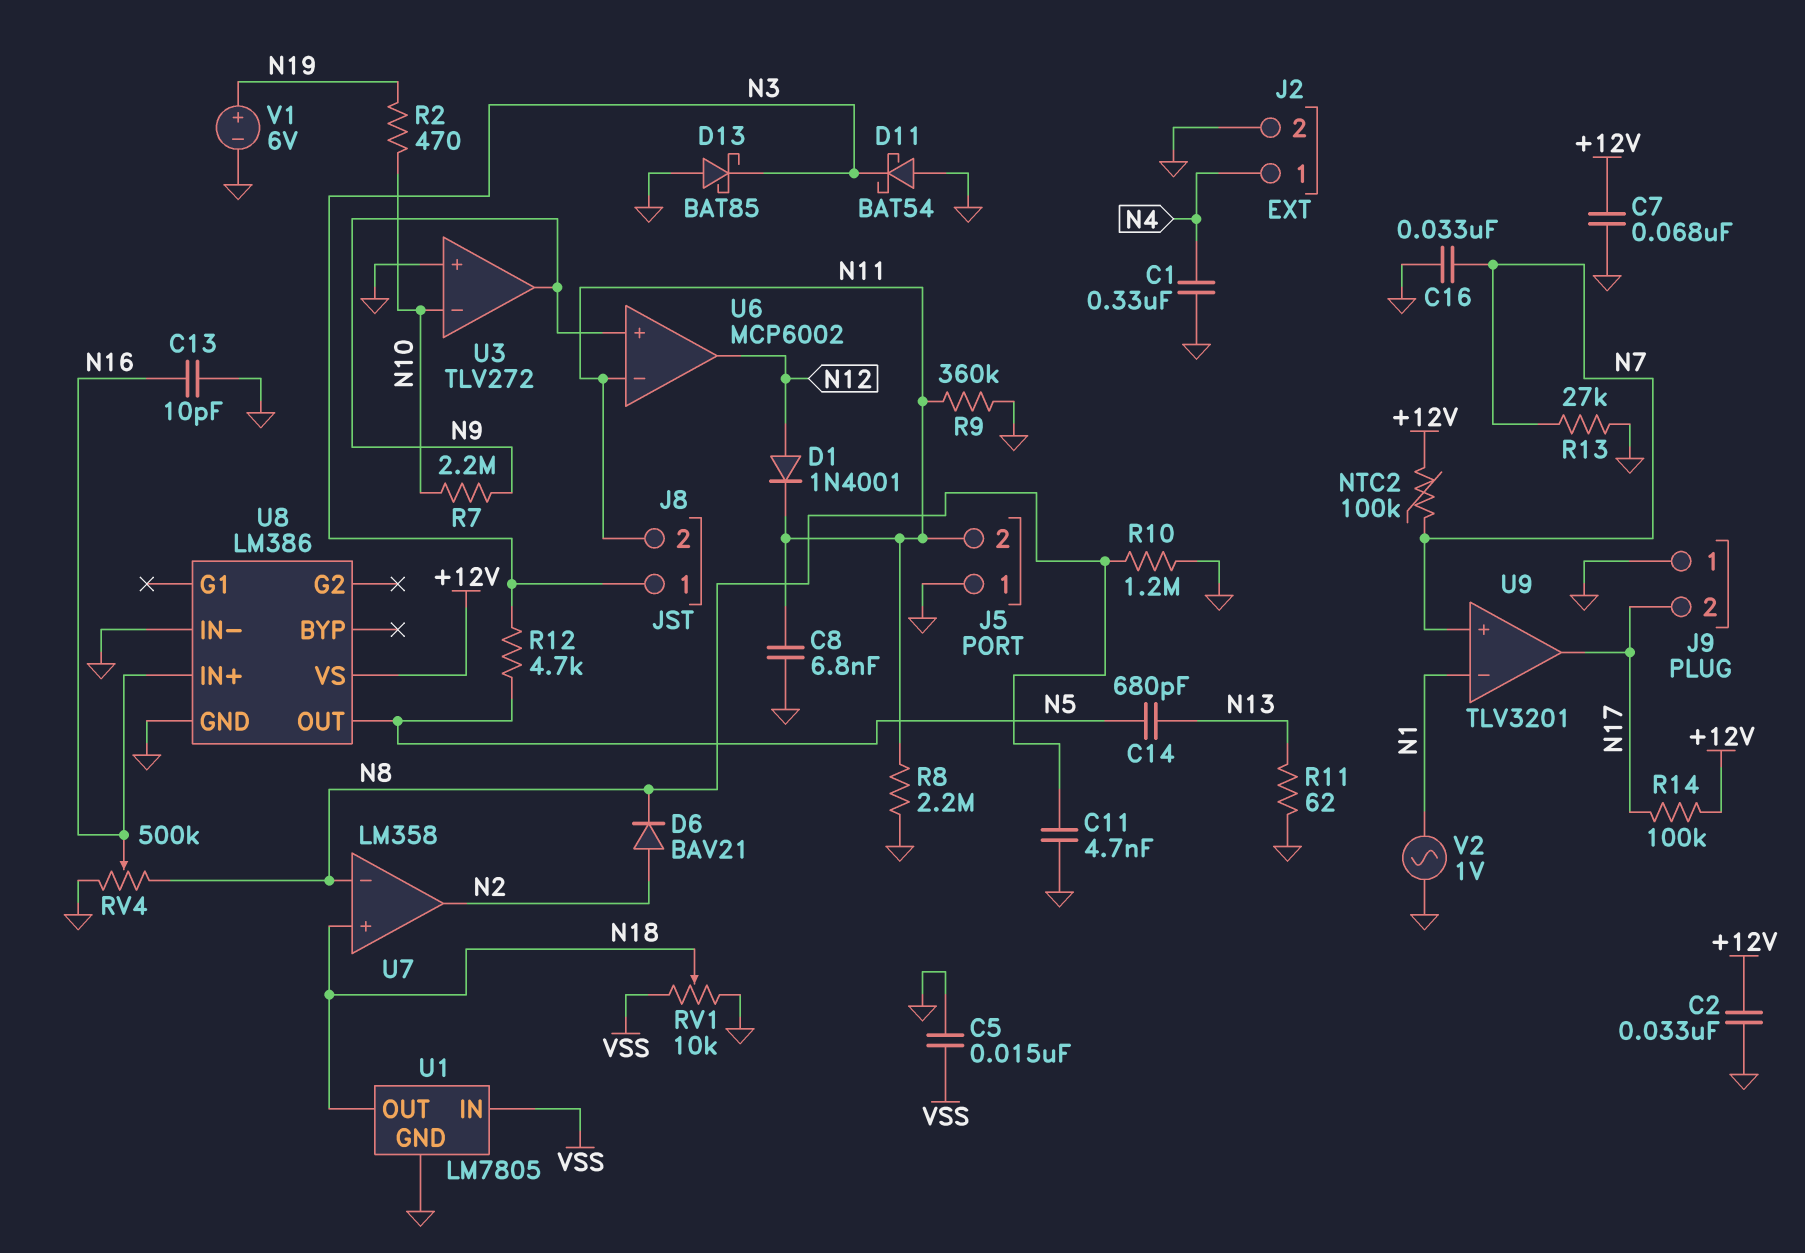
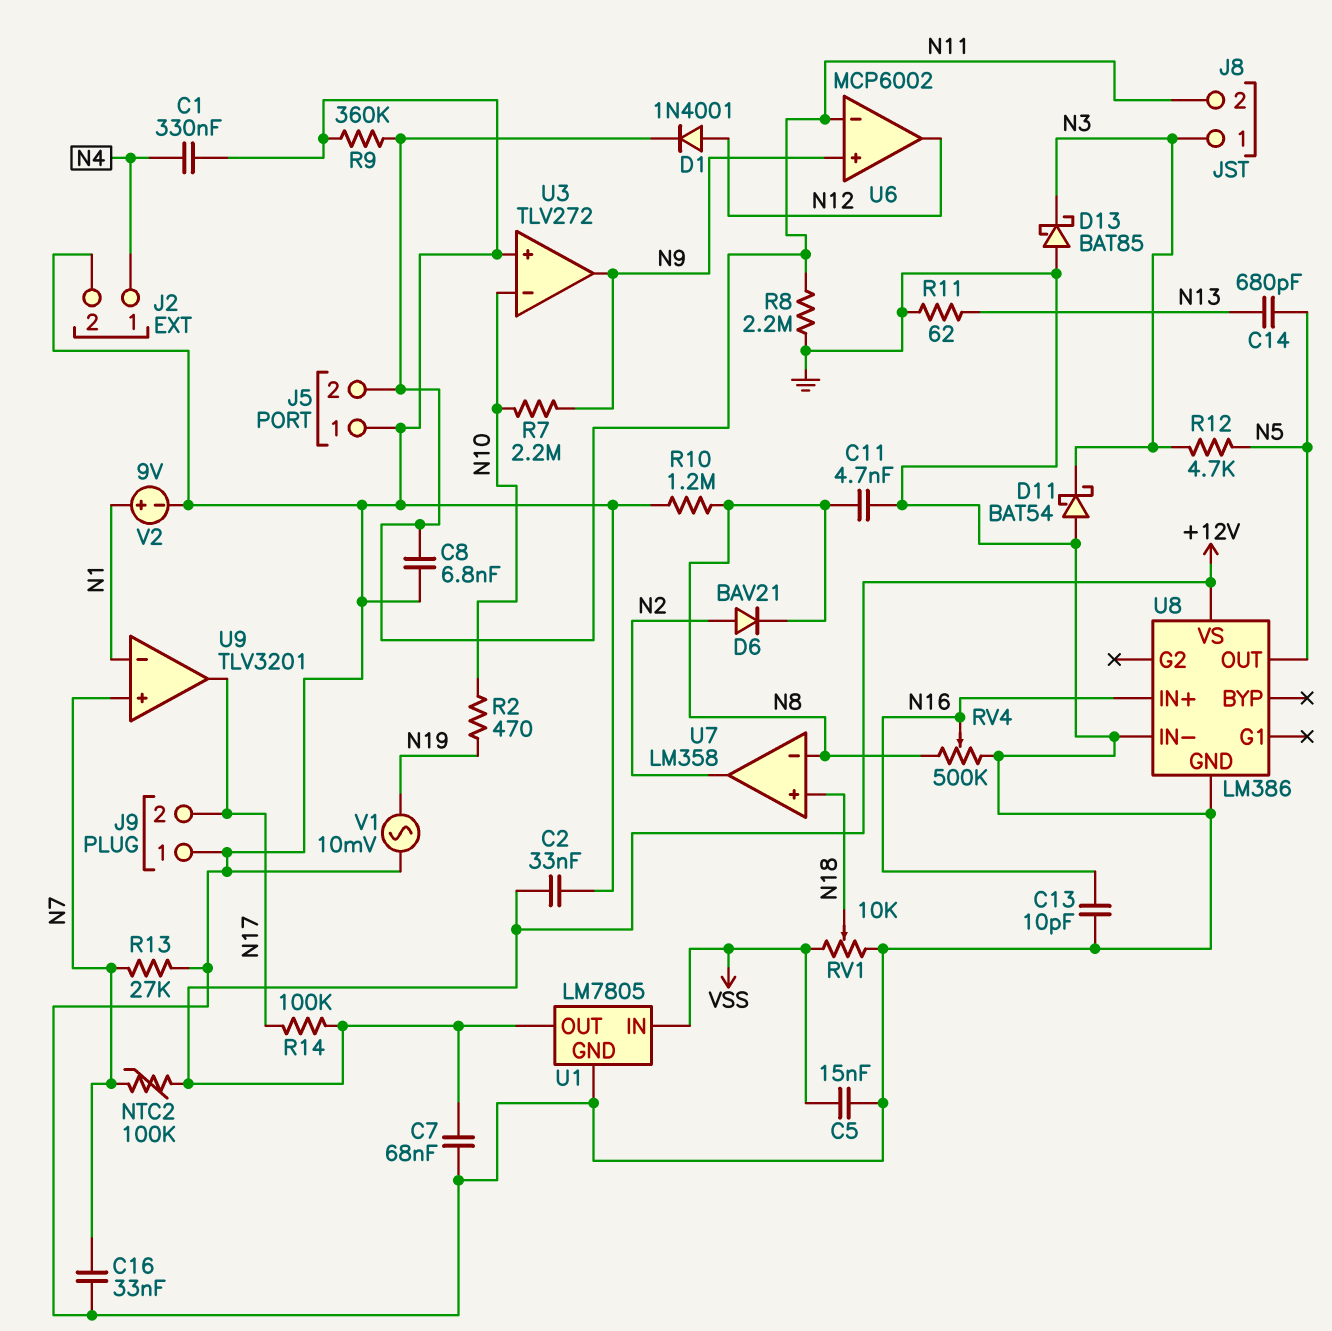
U1 pin OUT: N18 -> +12V
V1: 6V (plus N19, minus GND) -> AC 10mV (GND, N19)
V2: AC 1V (GND, N1) -> 9V (plus N1, minus GND)

